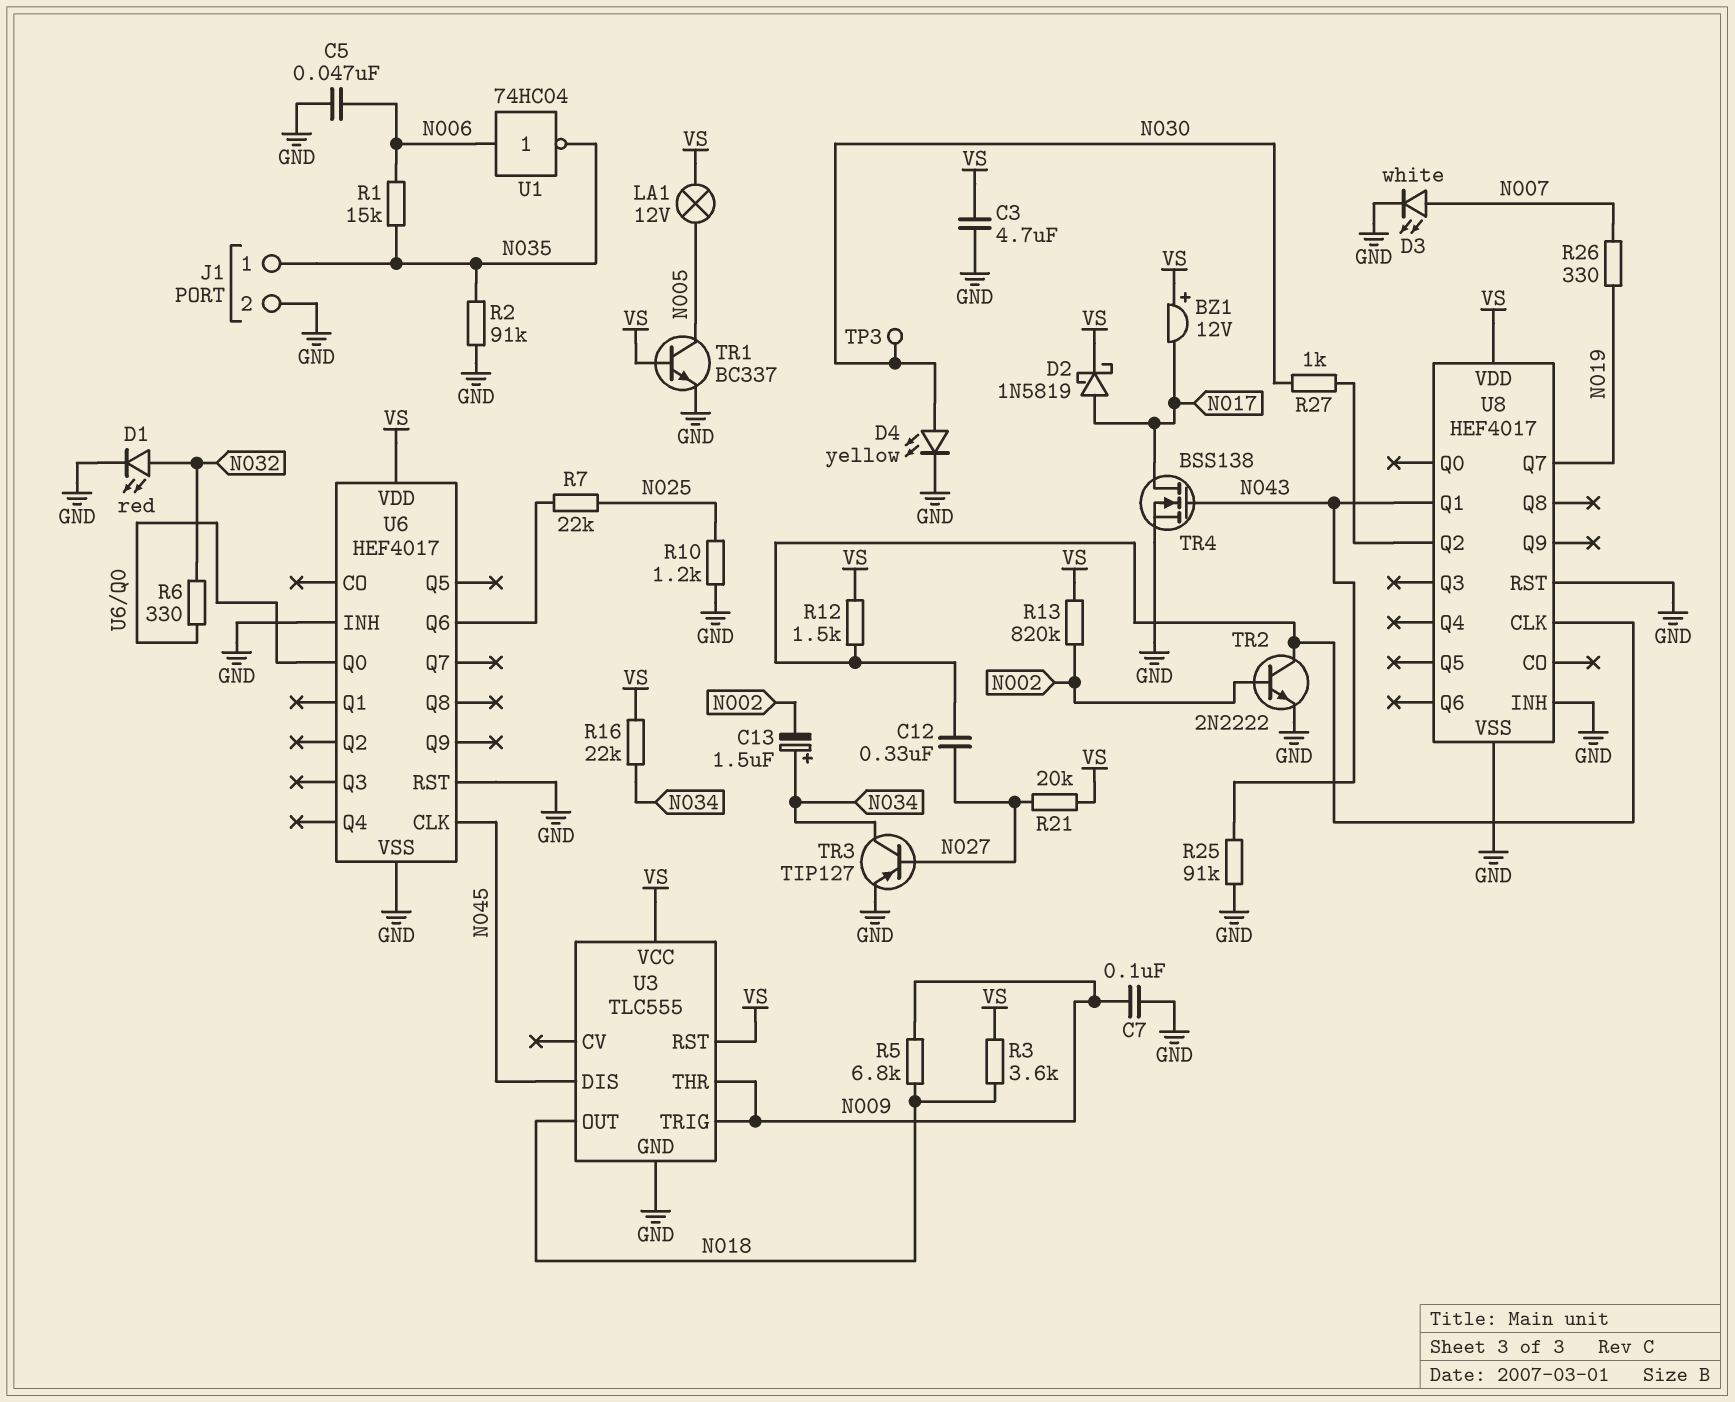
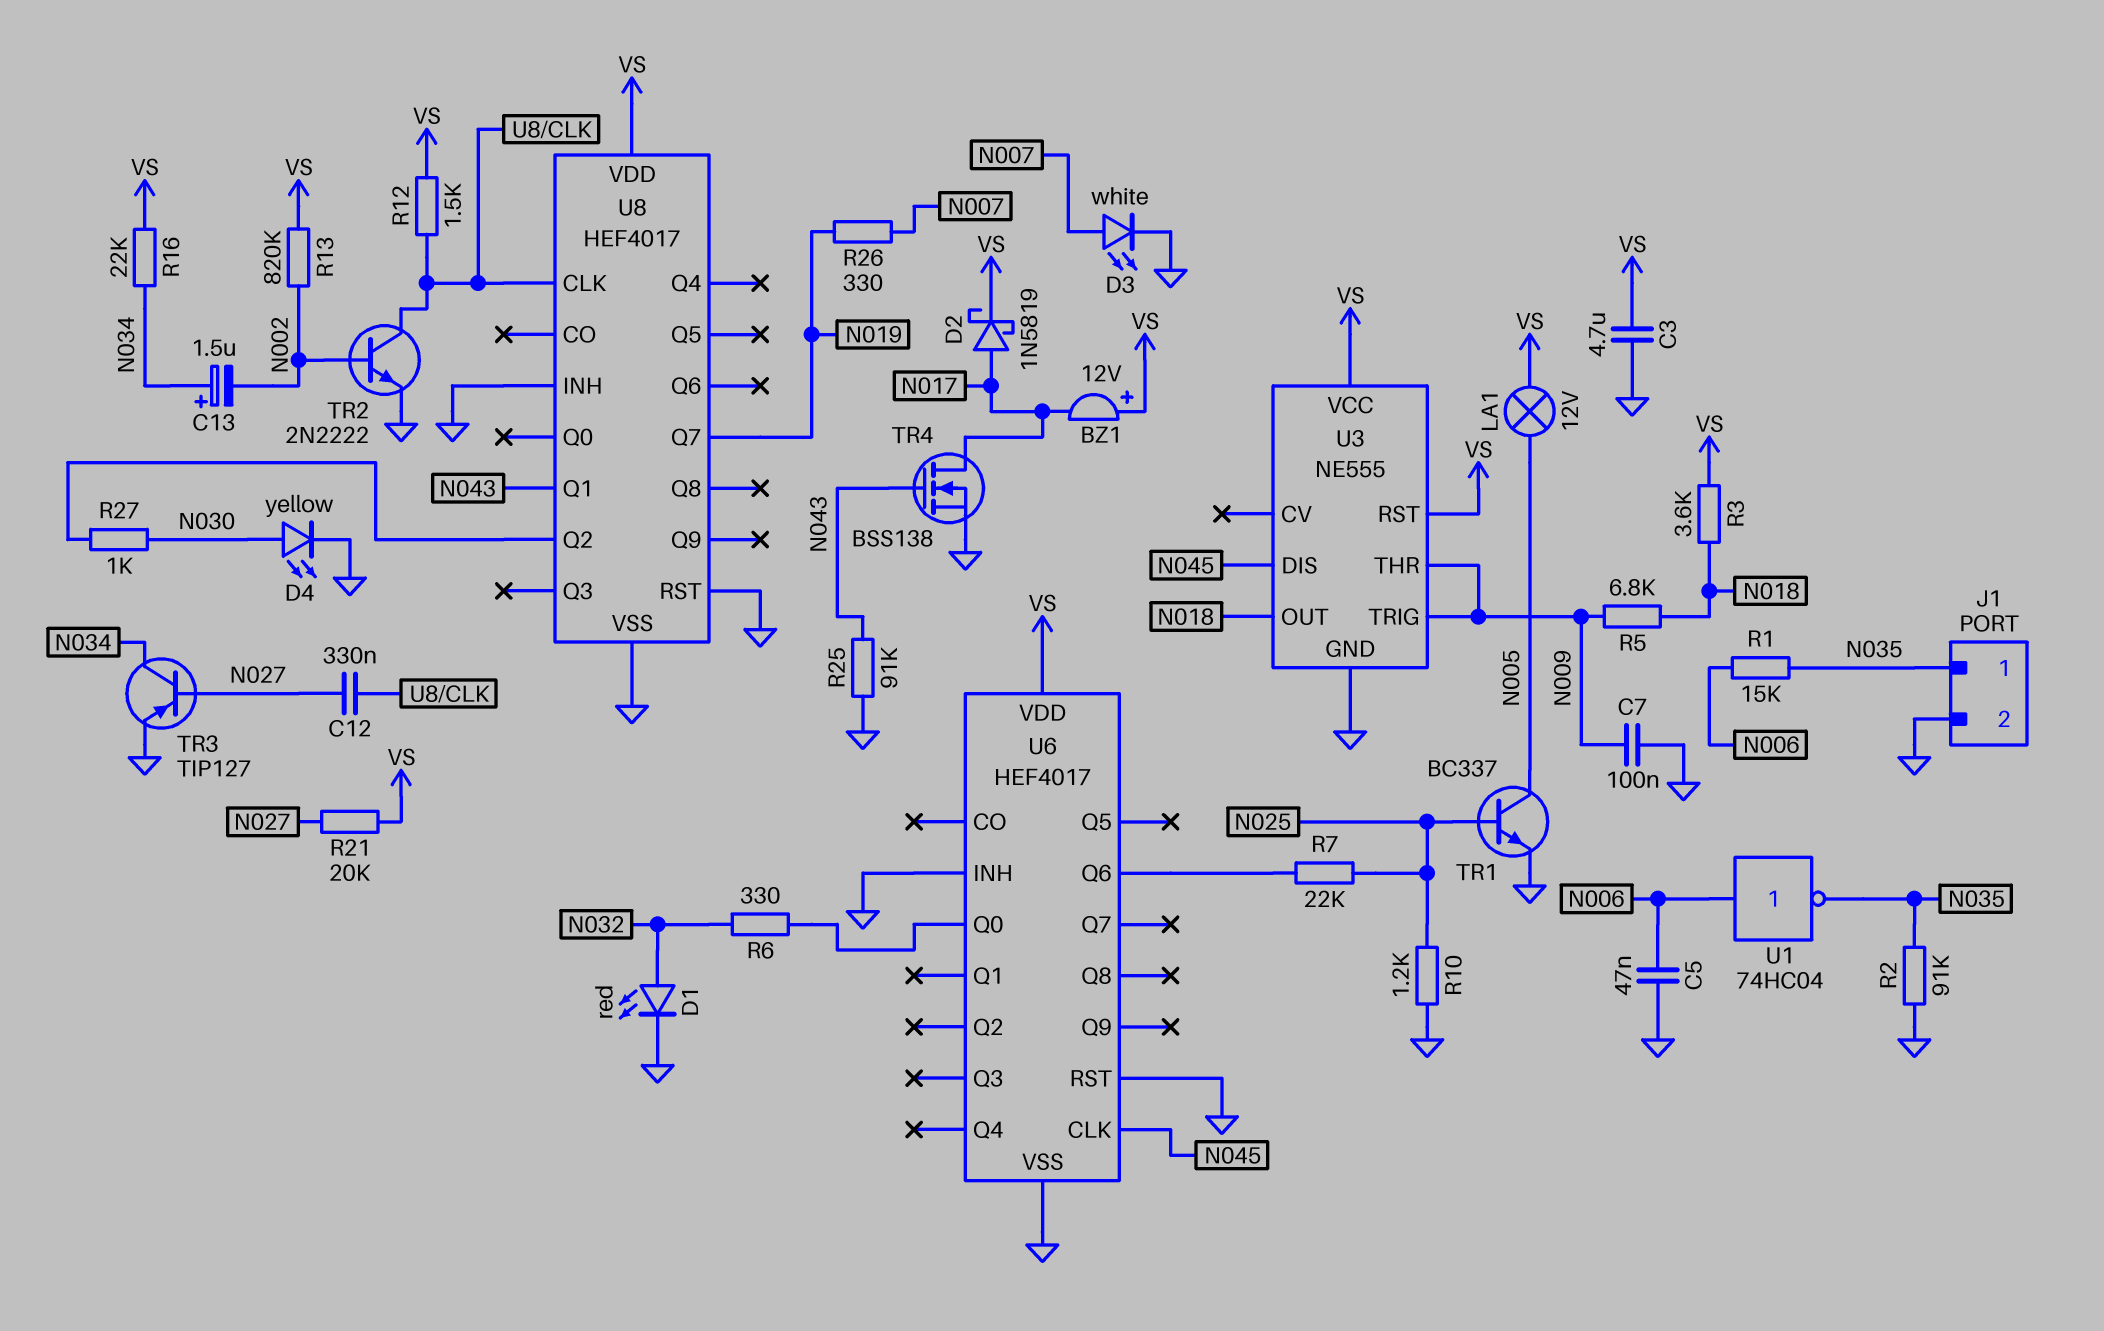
TP3: test point (N030) -> none
TR1: NPN BC337 (B VS, C N005, E GND) -> NPN BC337 (B N025, C N005, E GND)
U3: TLC555 -> NE555

